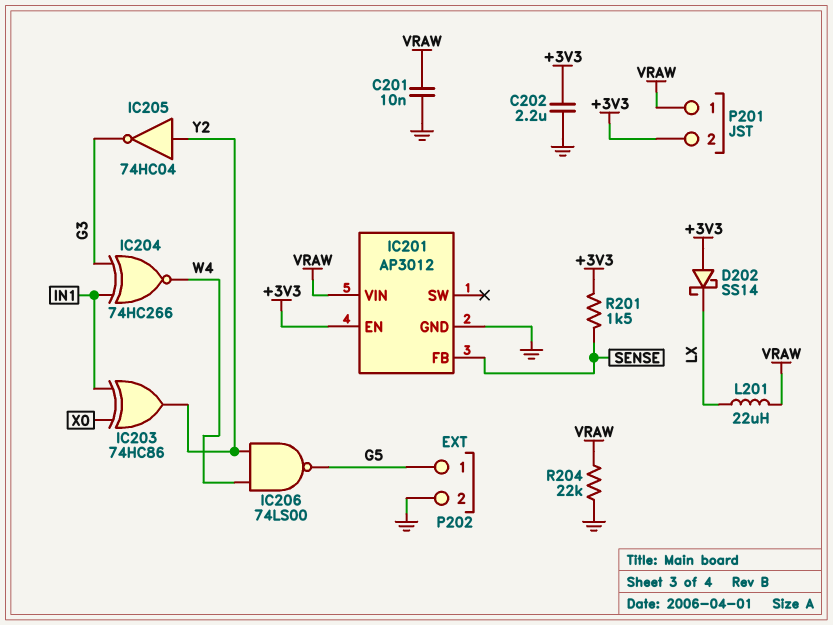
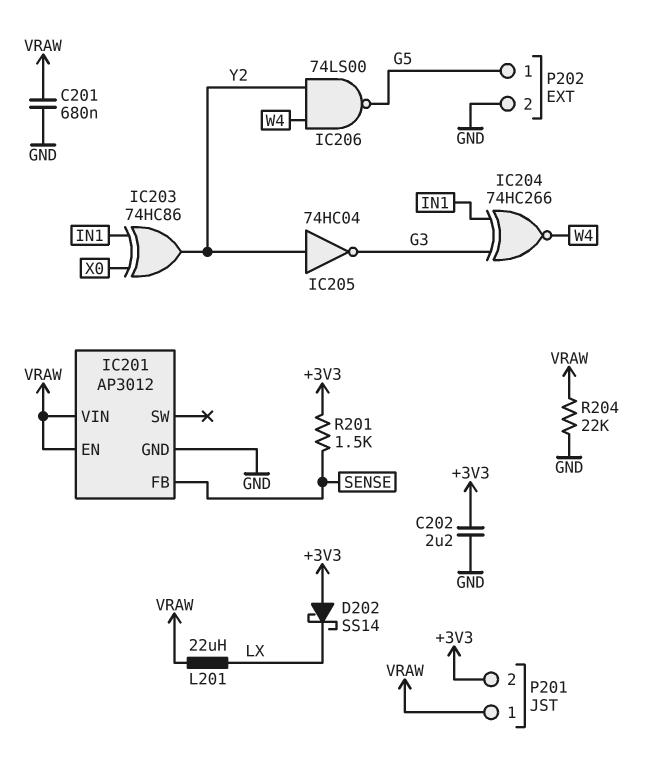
C201: 10nF (GND, VRAW) -> 680nF (GND, VRAW)
IC201 pin EN: +3V3 -> VRAW

